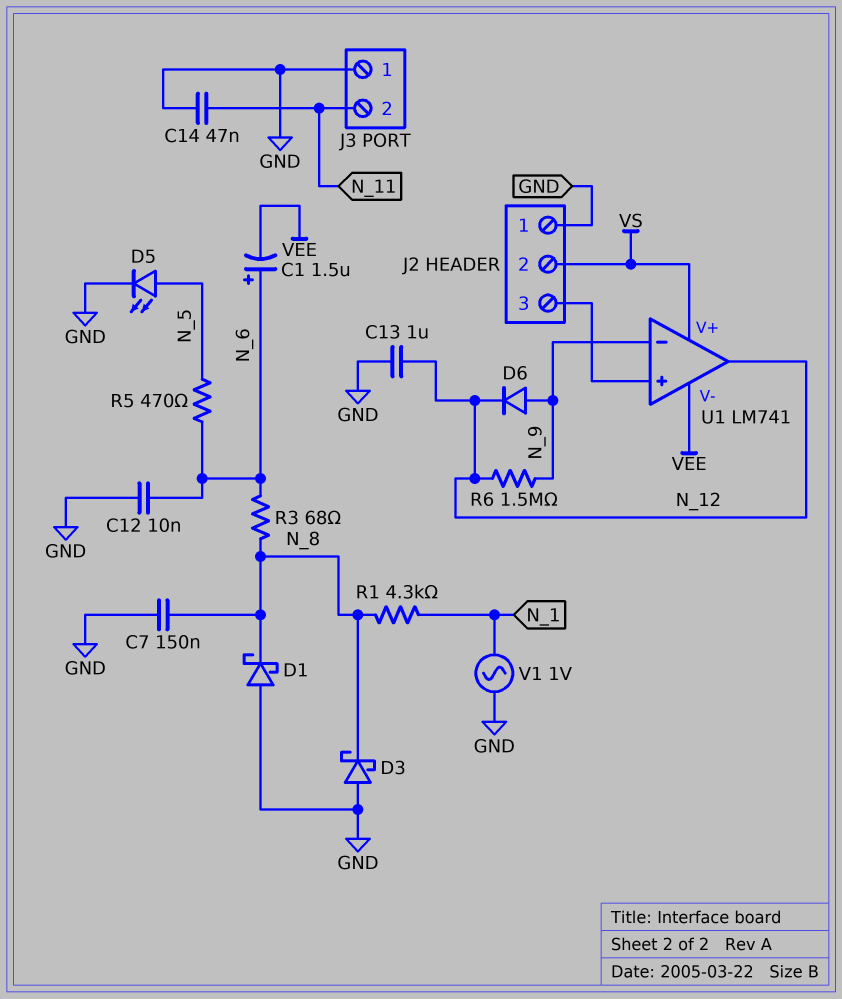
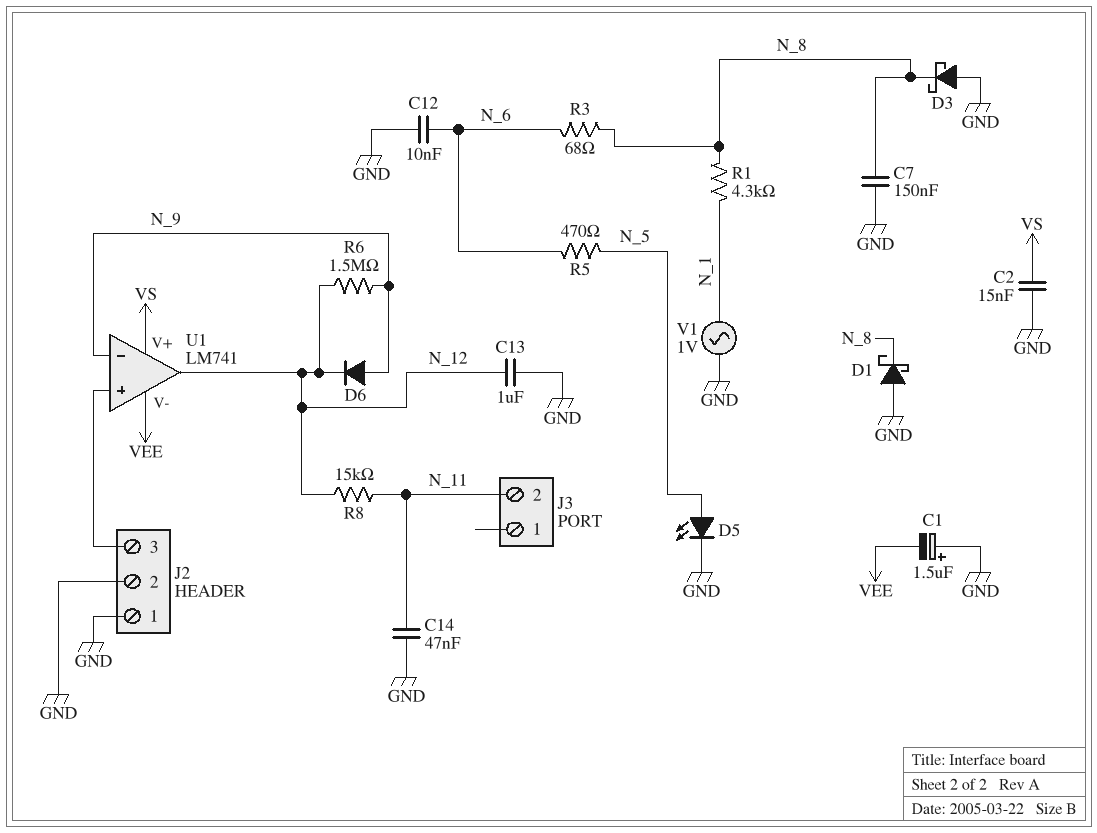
C1: 1.5uF (plus N_6, minus VEE) -> 1.5uF (plus GND, minus VEE)
C2: none -> 15nF (GND, VS)
J2 pin 2: VS -> GND
J3 pin 1: GND -> none
R8: none -> 15k (N_11, N_12)

